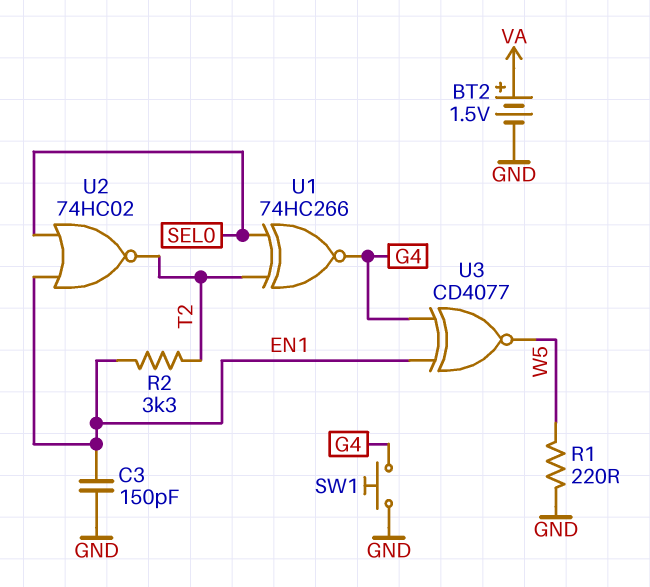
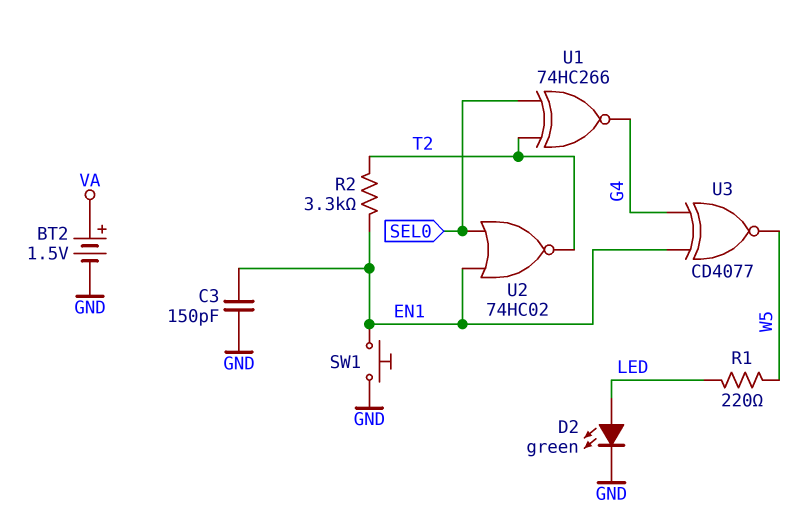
D2: none -> LED green (A LED, K GND)
R1: 220 (GND, W5) -> 220 (LED, W5)
SW1: button (G4, GND) -> button (EN1, GND)

